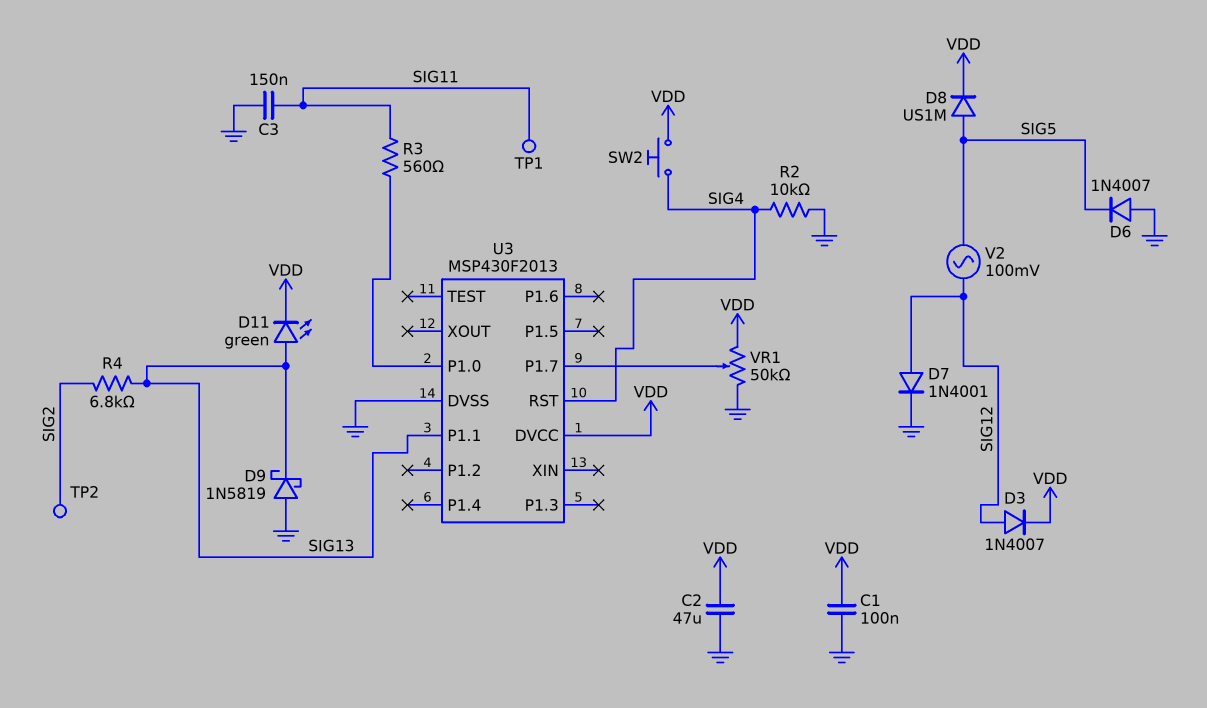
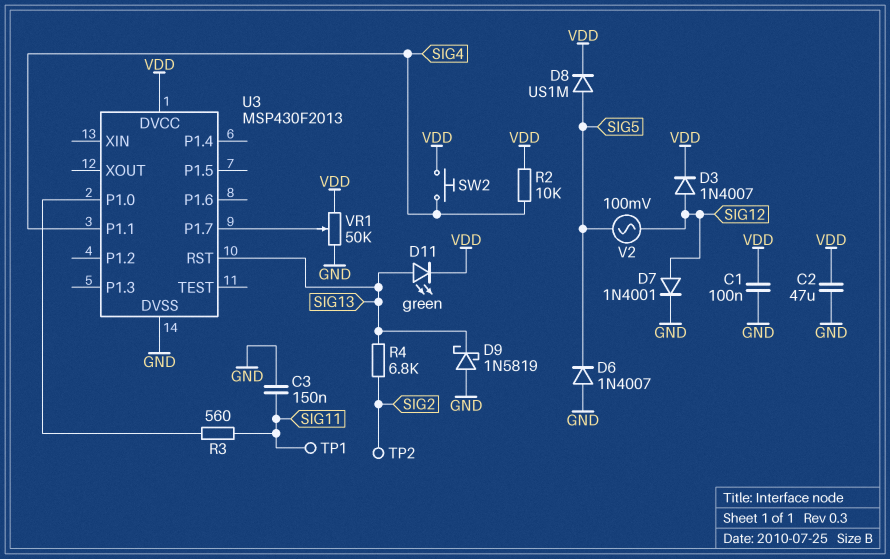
R2: 10k (GND, SIG4) -> 10k (SIG4, VDD)
U3 pin P1.1: SIG13 -> SIG4
U3 pin RST: SIG4 -> SIG13

